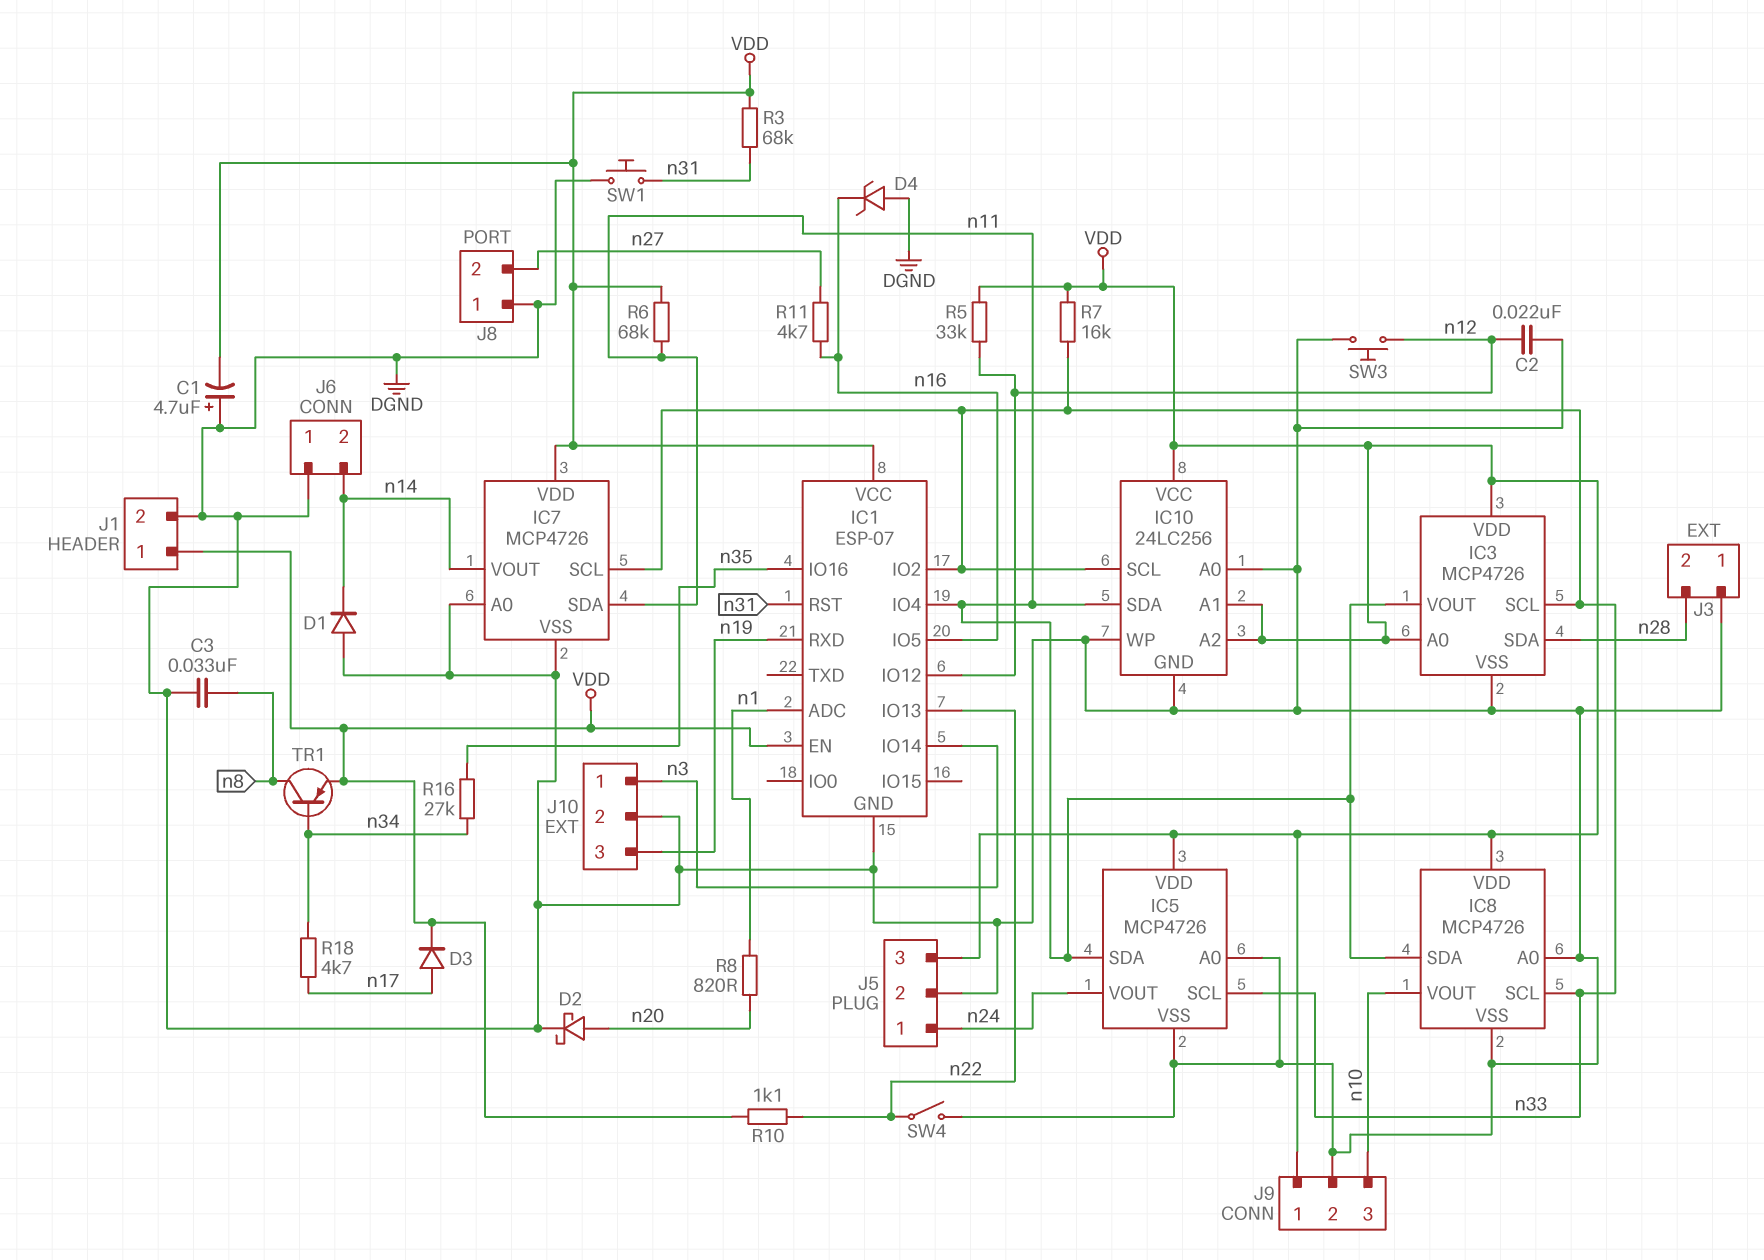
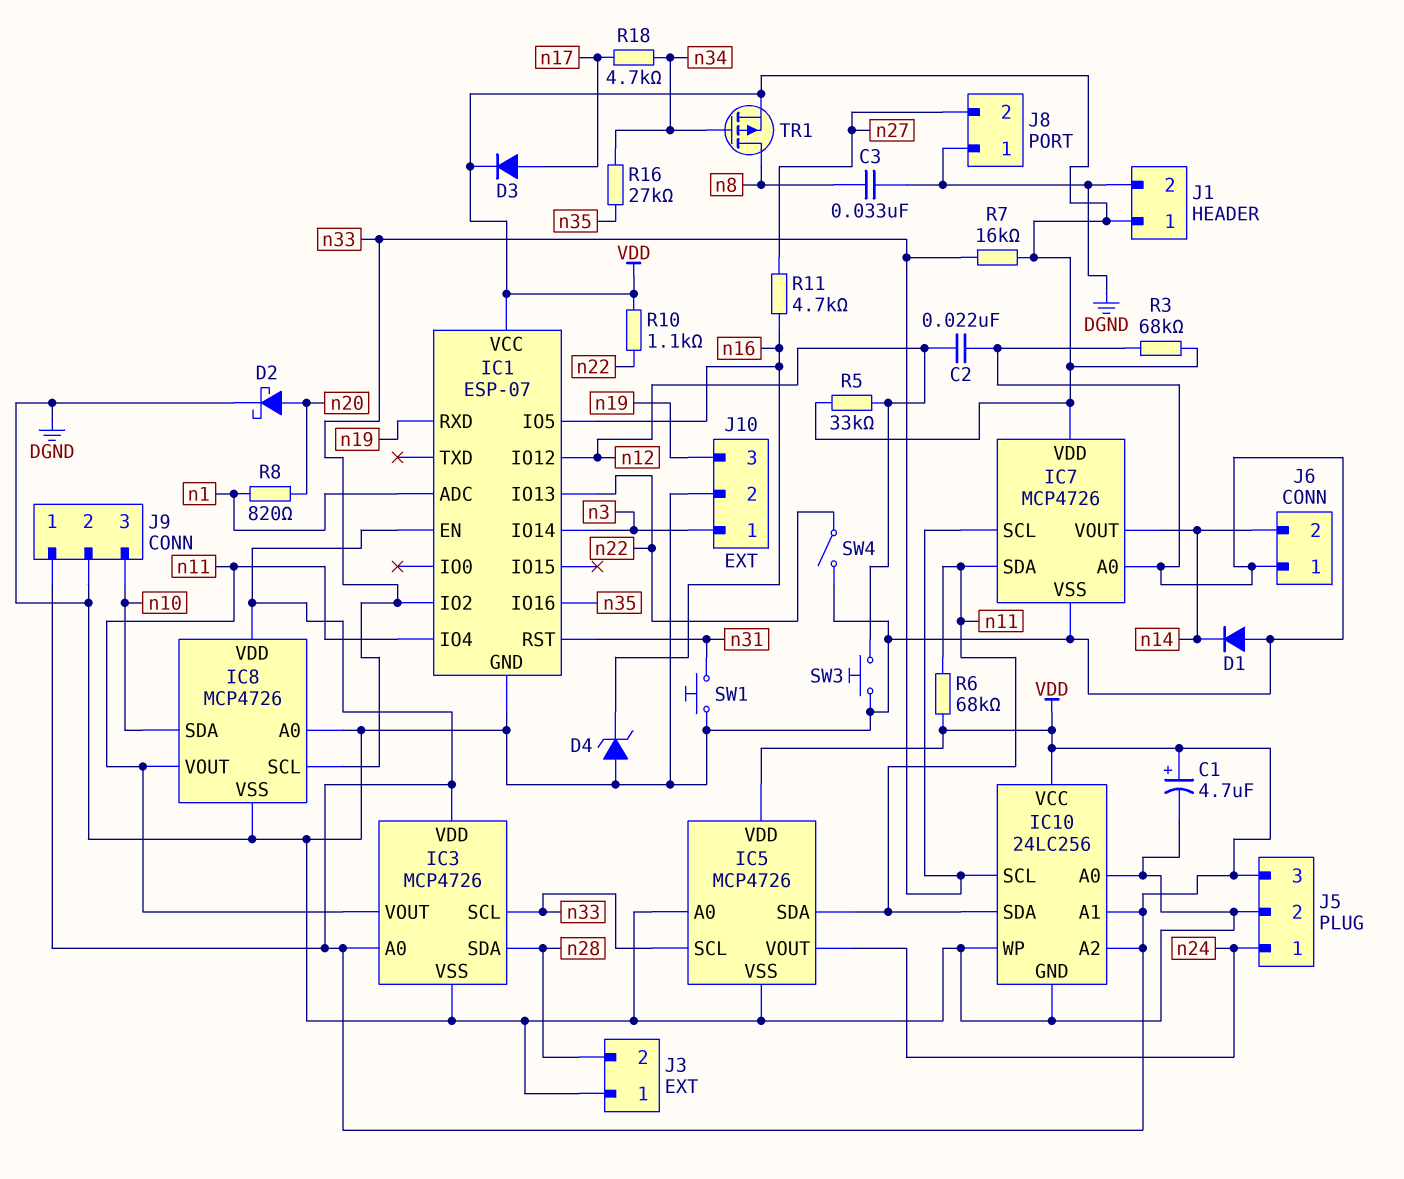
C1: 4.7uF (plus DGND, minus VDD) -> 4.7uF (plus VDD, minus DGND)
IC8 pin SDA: n11 -> n10
IC8 pin VOUT: n10 -> n11
R3: 68k (VDD, n31) -> 68k (DGND, VDD)
TR1: PNP (B n34, C n8, E VDD) -> PMOS (G n34, D n8, S VDD)

